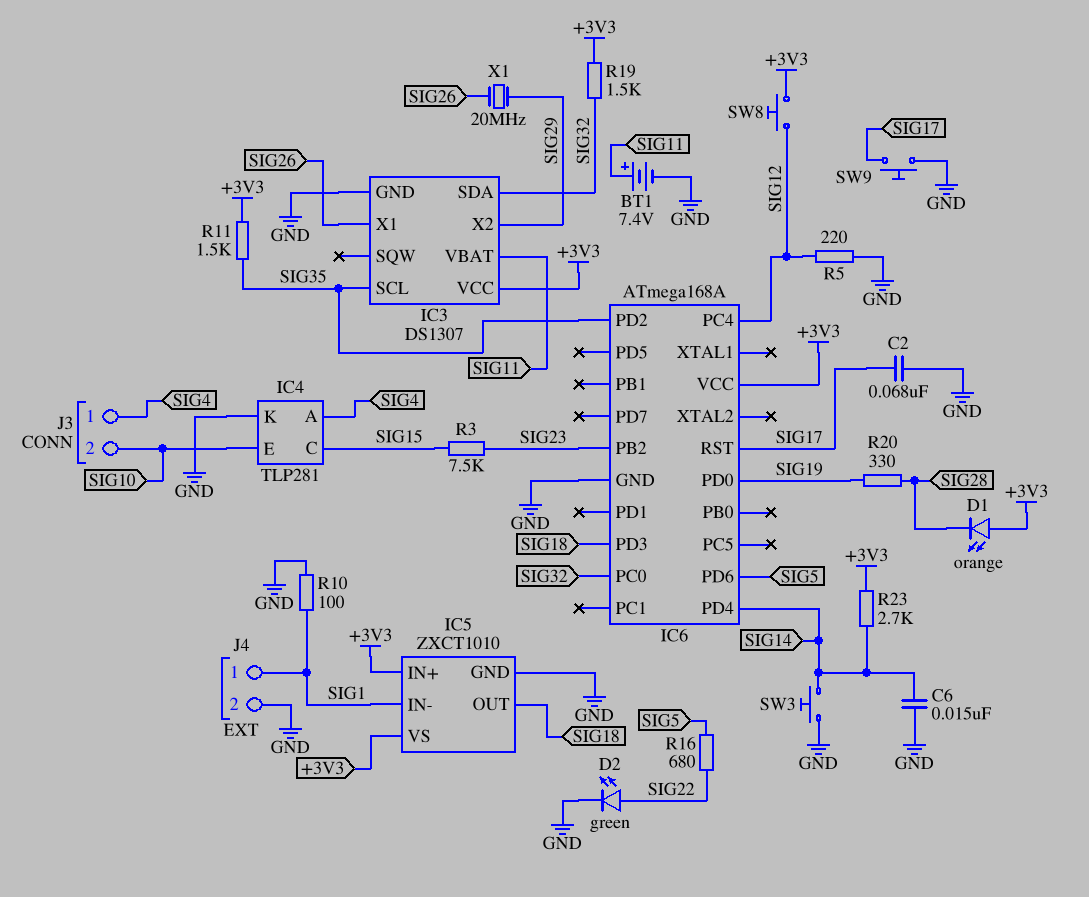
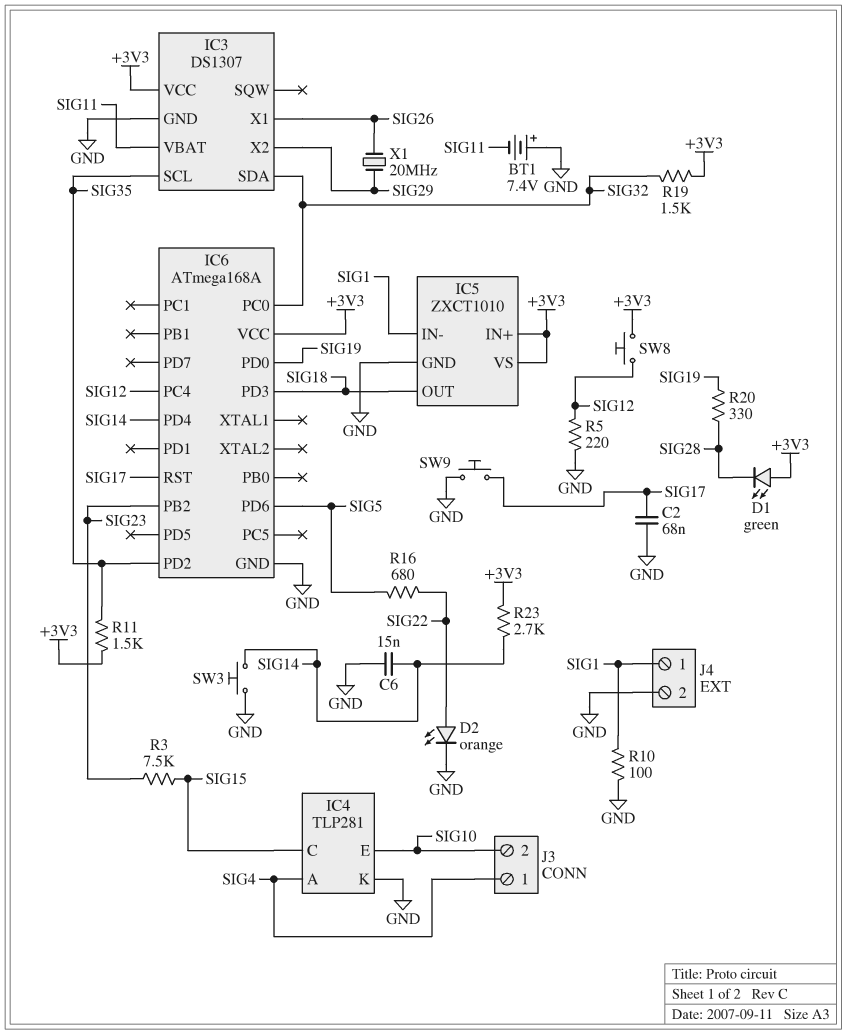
BT1: 7.4V (plus SIG11, minus GND) -> 7.4V (plus GND, minus SIG11)
D1: LED orange (A +3V3, K SIG28) -> LED green (A +3V3, K SIG28)
D2: LED green (A SIG22, K GND) -> LED orange (A SIG22, K GND)

